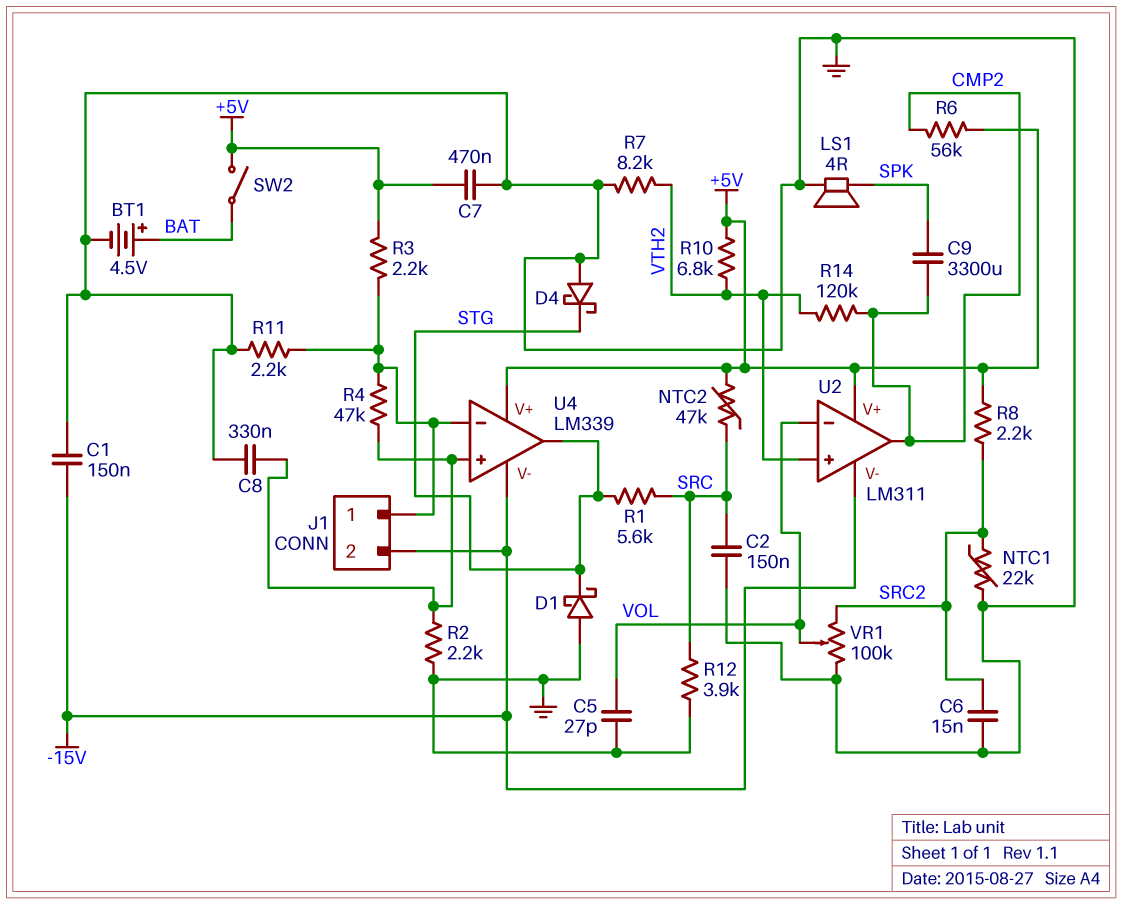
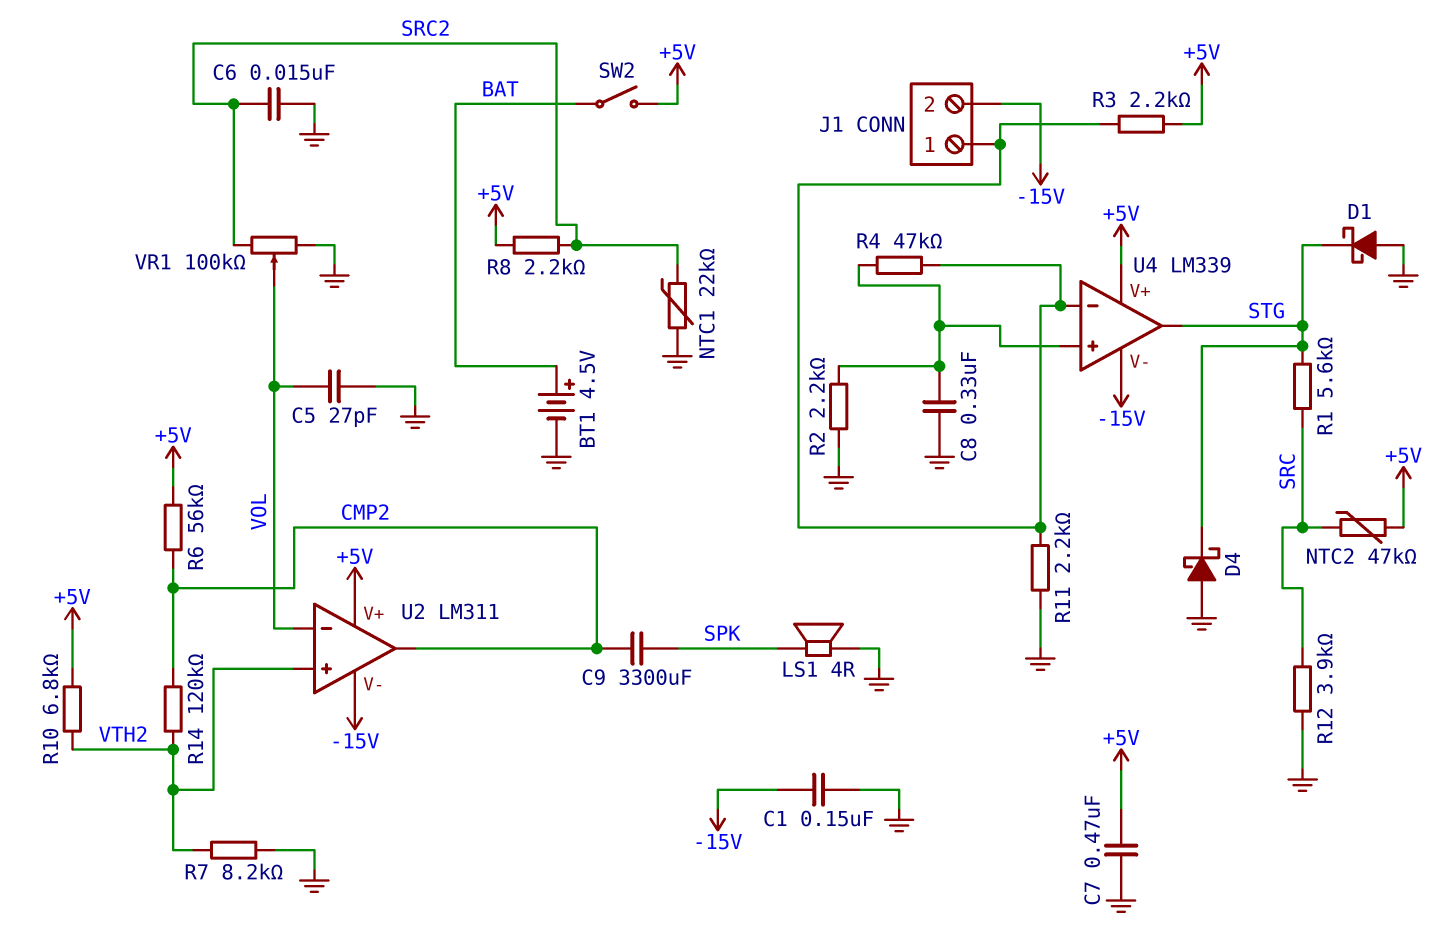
C2: 150nF (GND, SRC) -> none

